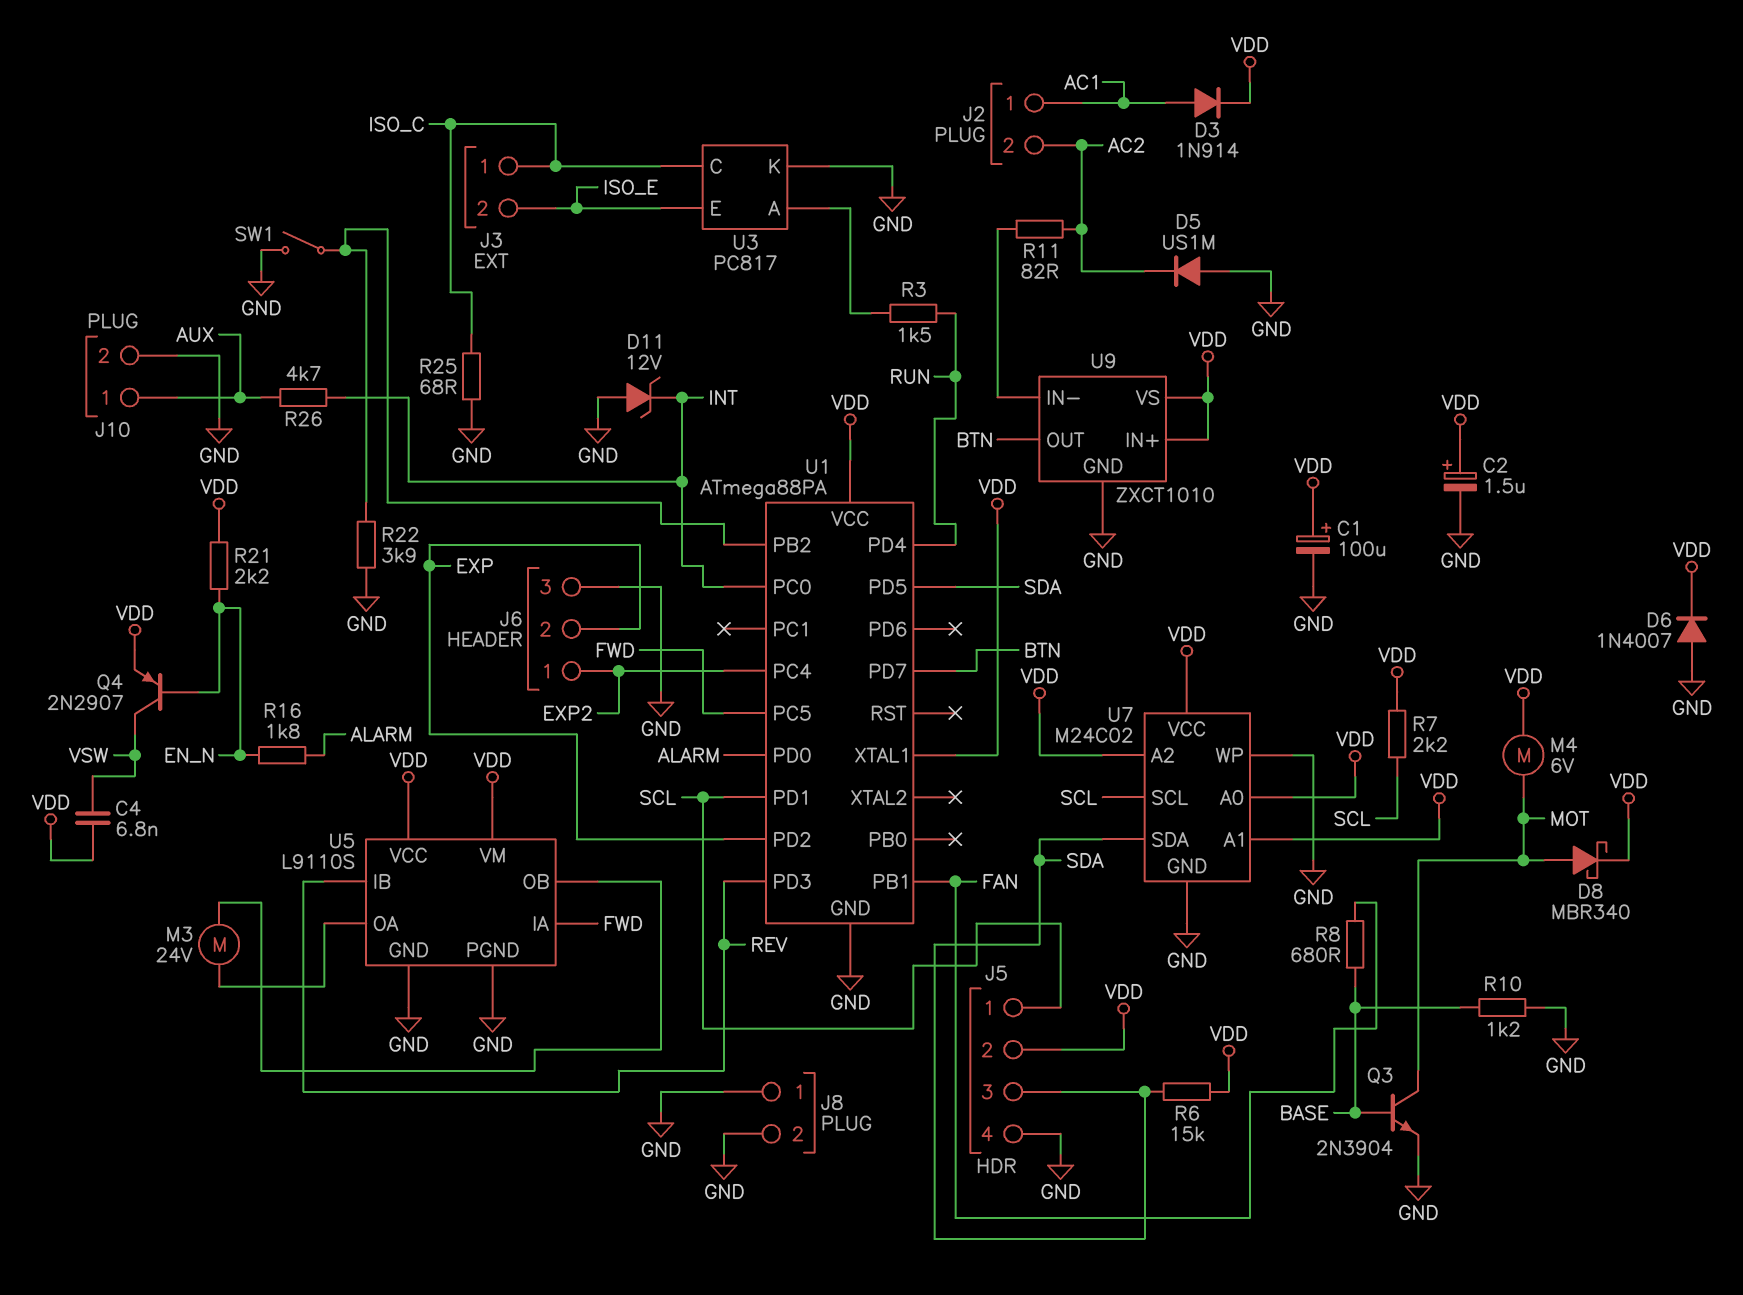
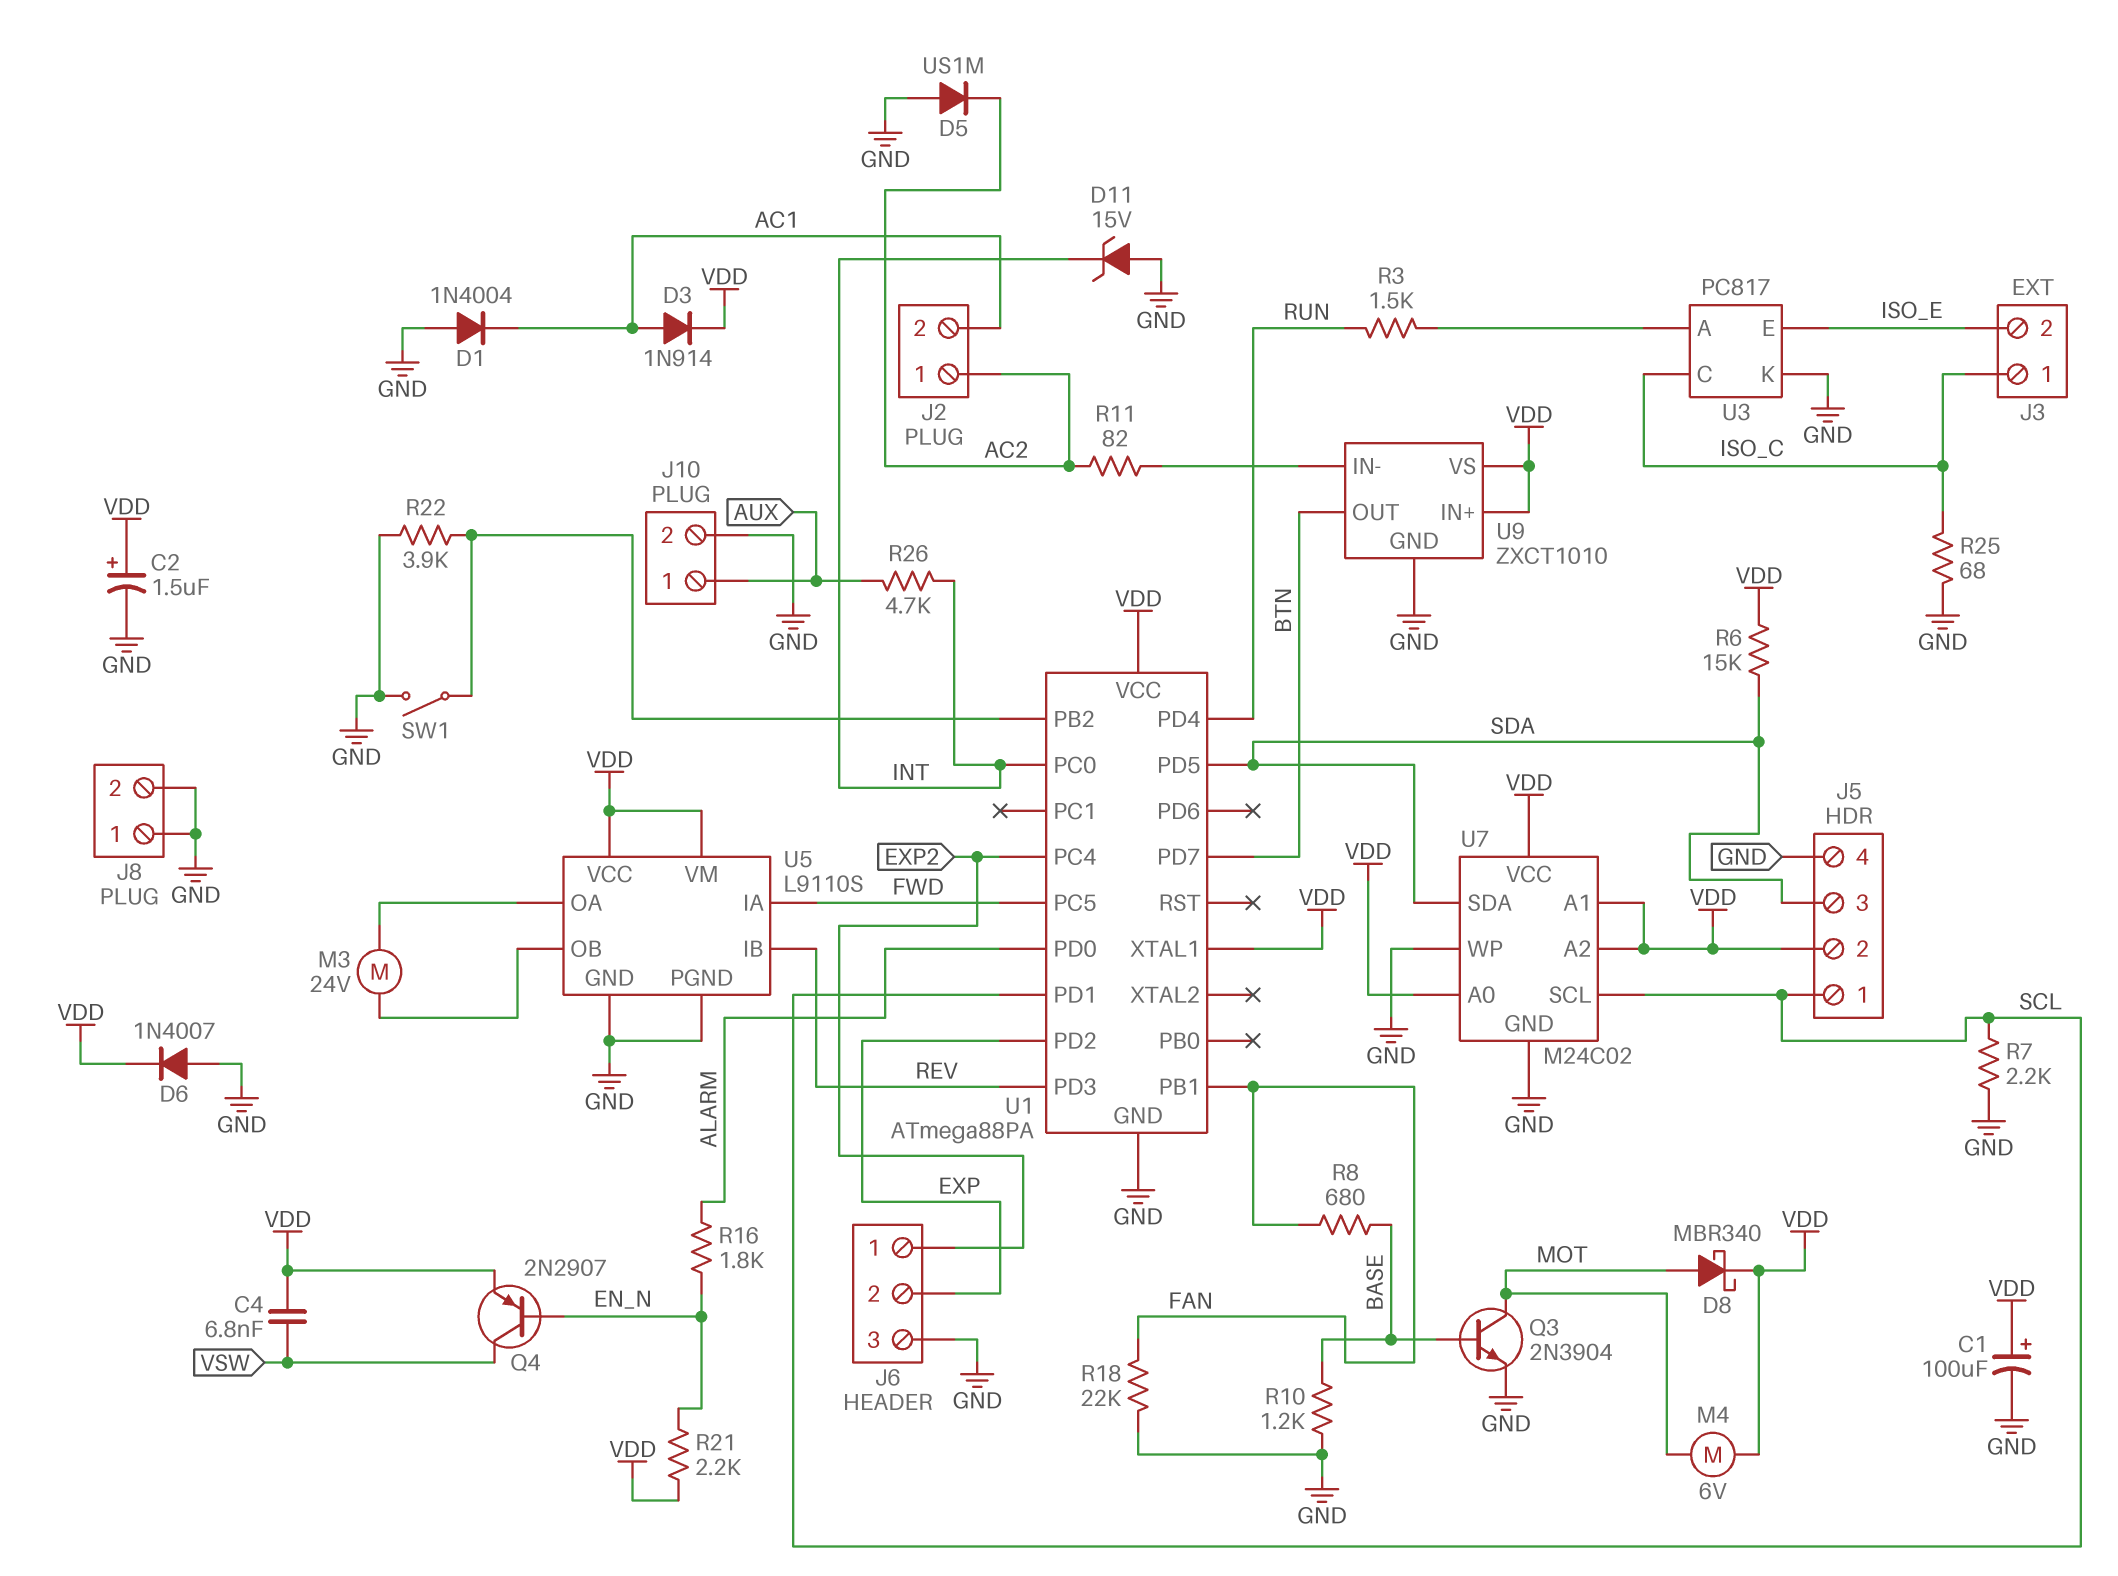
D1: none -> diode 1N4004 (A GND, K AC1)
D11: zener 12V (A GND, K INT) -> zener 15V (A GND, K INT)
J2 pin 1: AC1 -> AC2
J2 pin 2: AC2 -> AC1
R7: 2.2k (SCL, VDD) -> 2.2k (GND, SCL)
R18: none -> 22k (FAN, GND)

